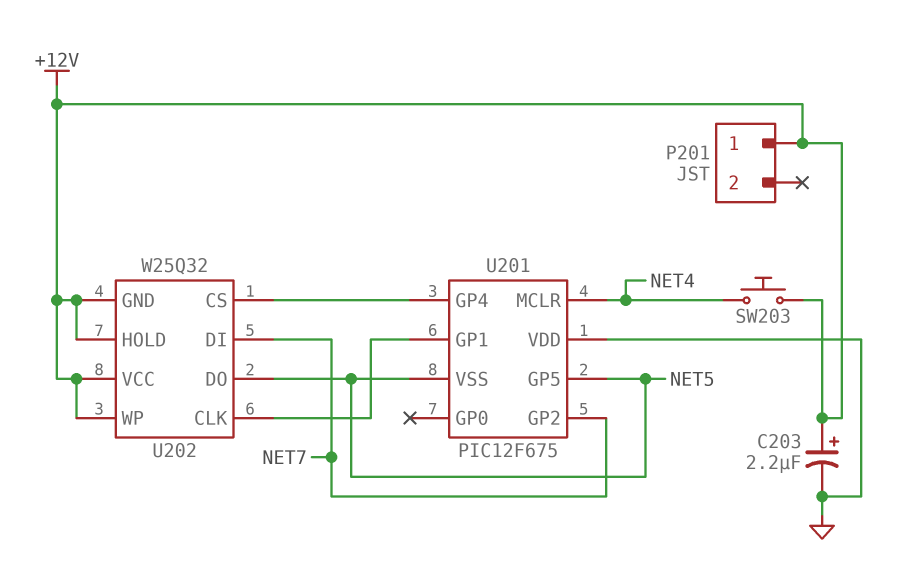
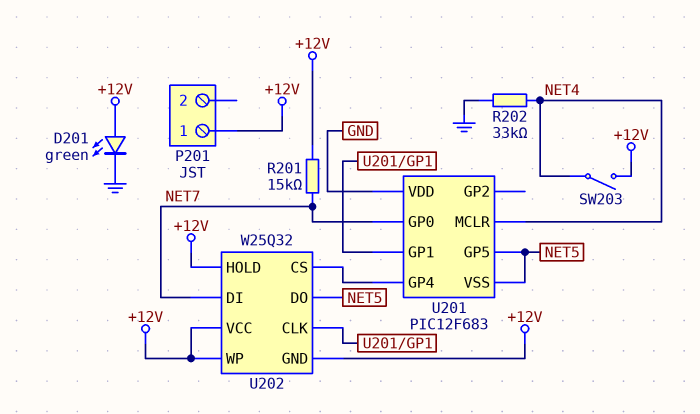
C203: 2.2uF (plus +12V, minus GND) -> none
D201: none -> LED green (A +12V, K GND)
R201: none -> 15k (+12V, NET7)
R202: none -> 33k (GND, NET4)
SW203: button (+12V, NET4) -> switch (+12V, NET4)
U201: PIC12F675 -> PIC12F683
U201 pin GP0: none -> NET7
U201 pin GP2: NET7 -> none

